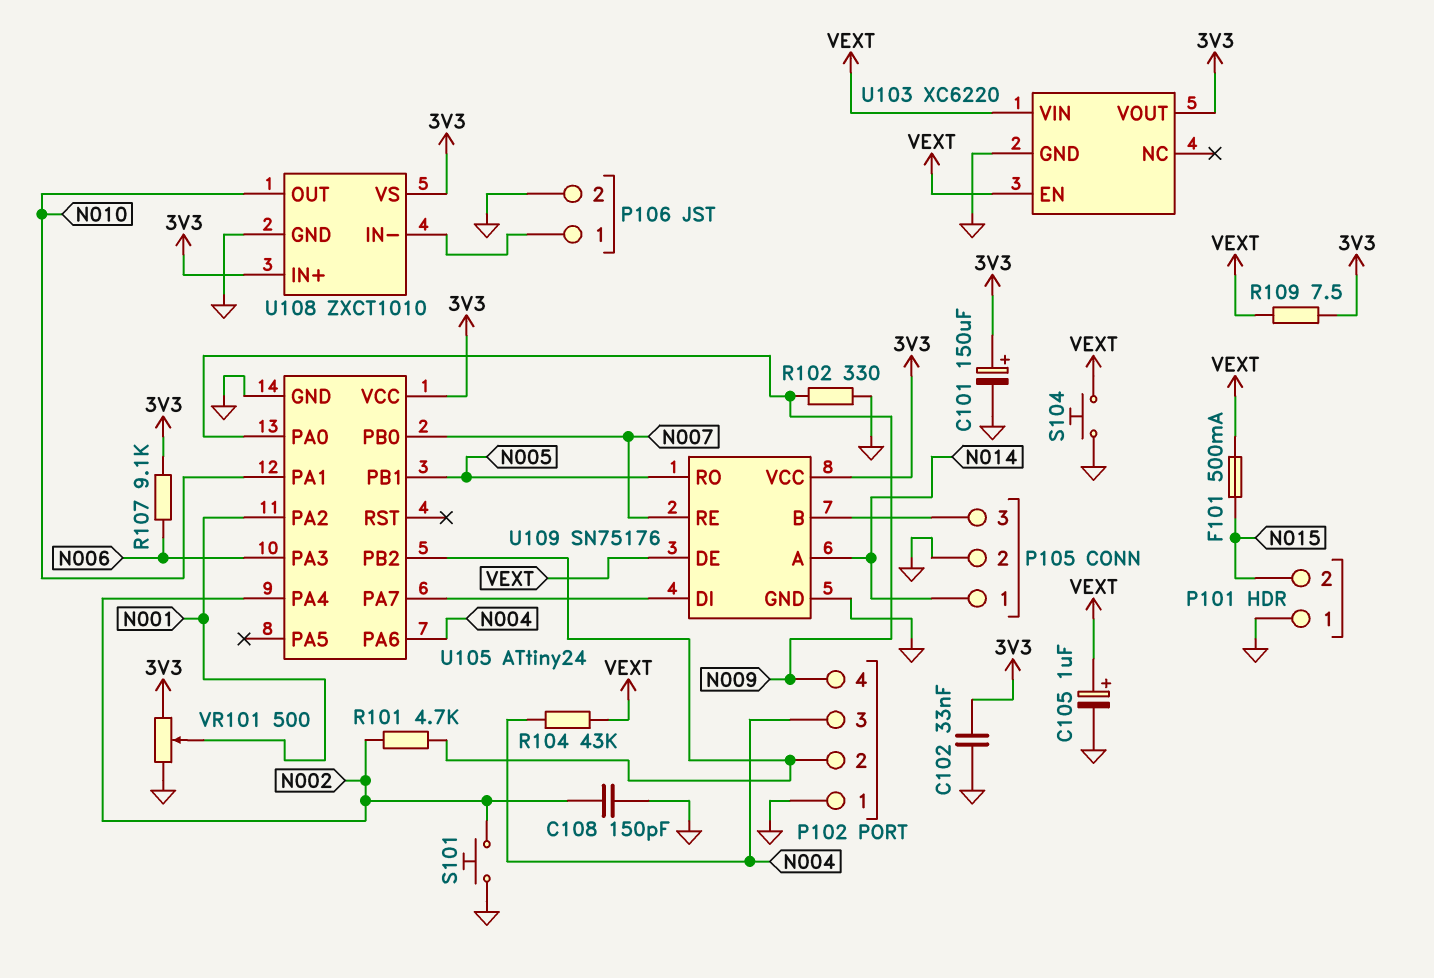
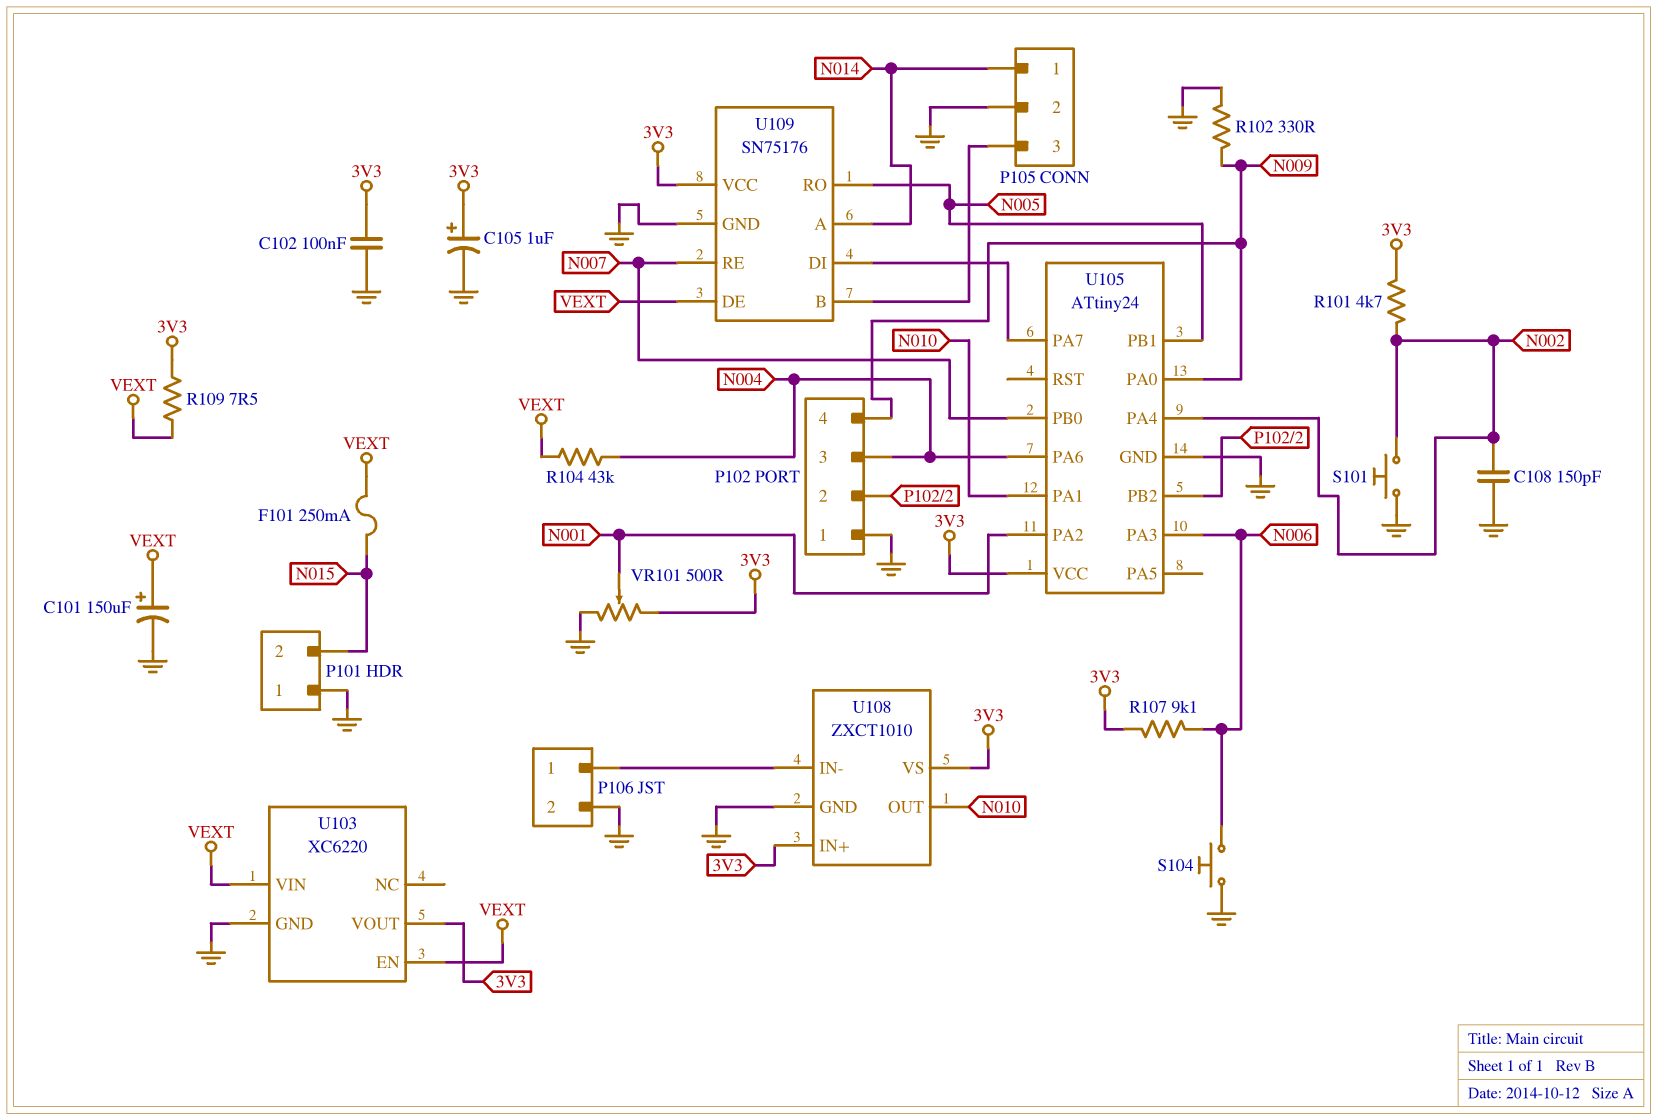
C101: 150uF (plus 3V3, minus GND) -> 150uF (plus VEXT, minus GND)
C102: 33nF (3V3, GND) -> 100nF (3V3, GND)
C105: 1uF (plus VEXT, minus GND) -> 1uF (plus 3V3, minus GND)
F101: 500mA (N015, VEXT) -> 250mA (N015, VEXT)
R101: 4.7k (N002, P102/2) -> 4.7k (3V3, N002)
S104: button (GND, VEXT) -> button (GND, N006)

